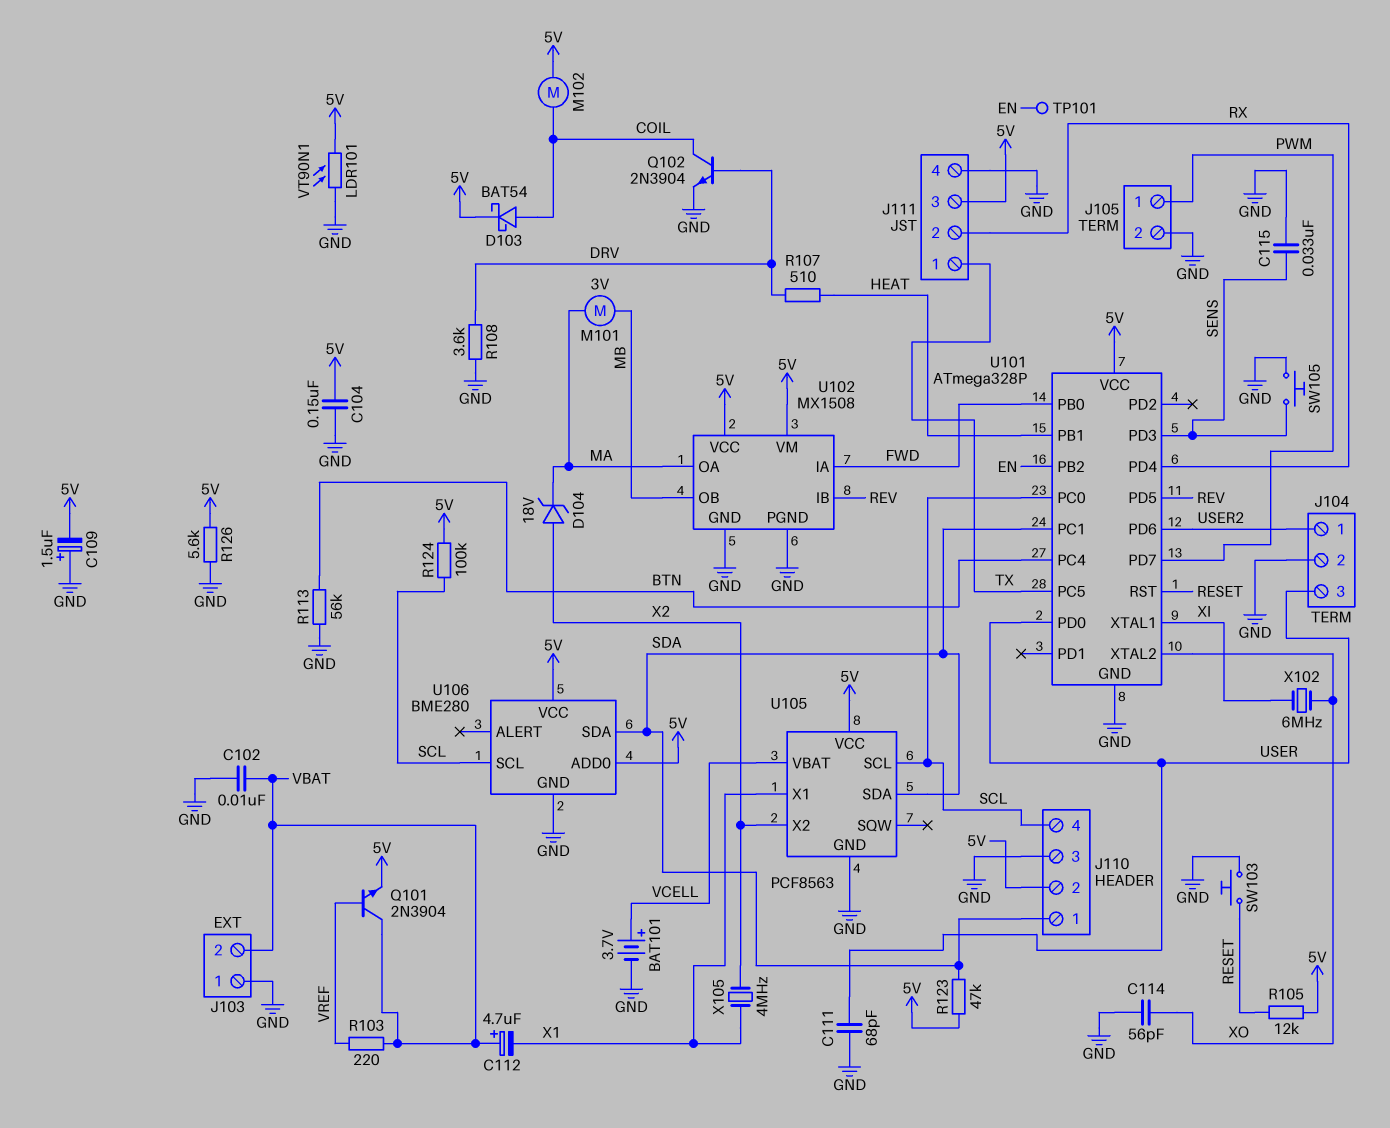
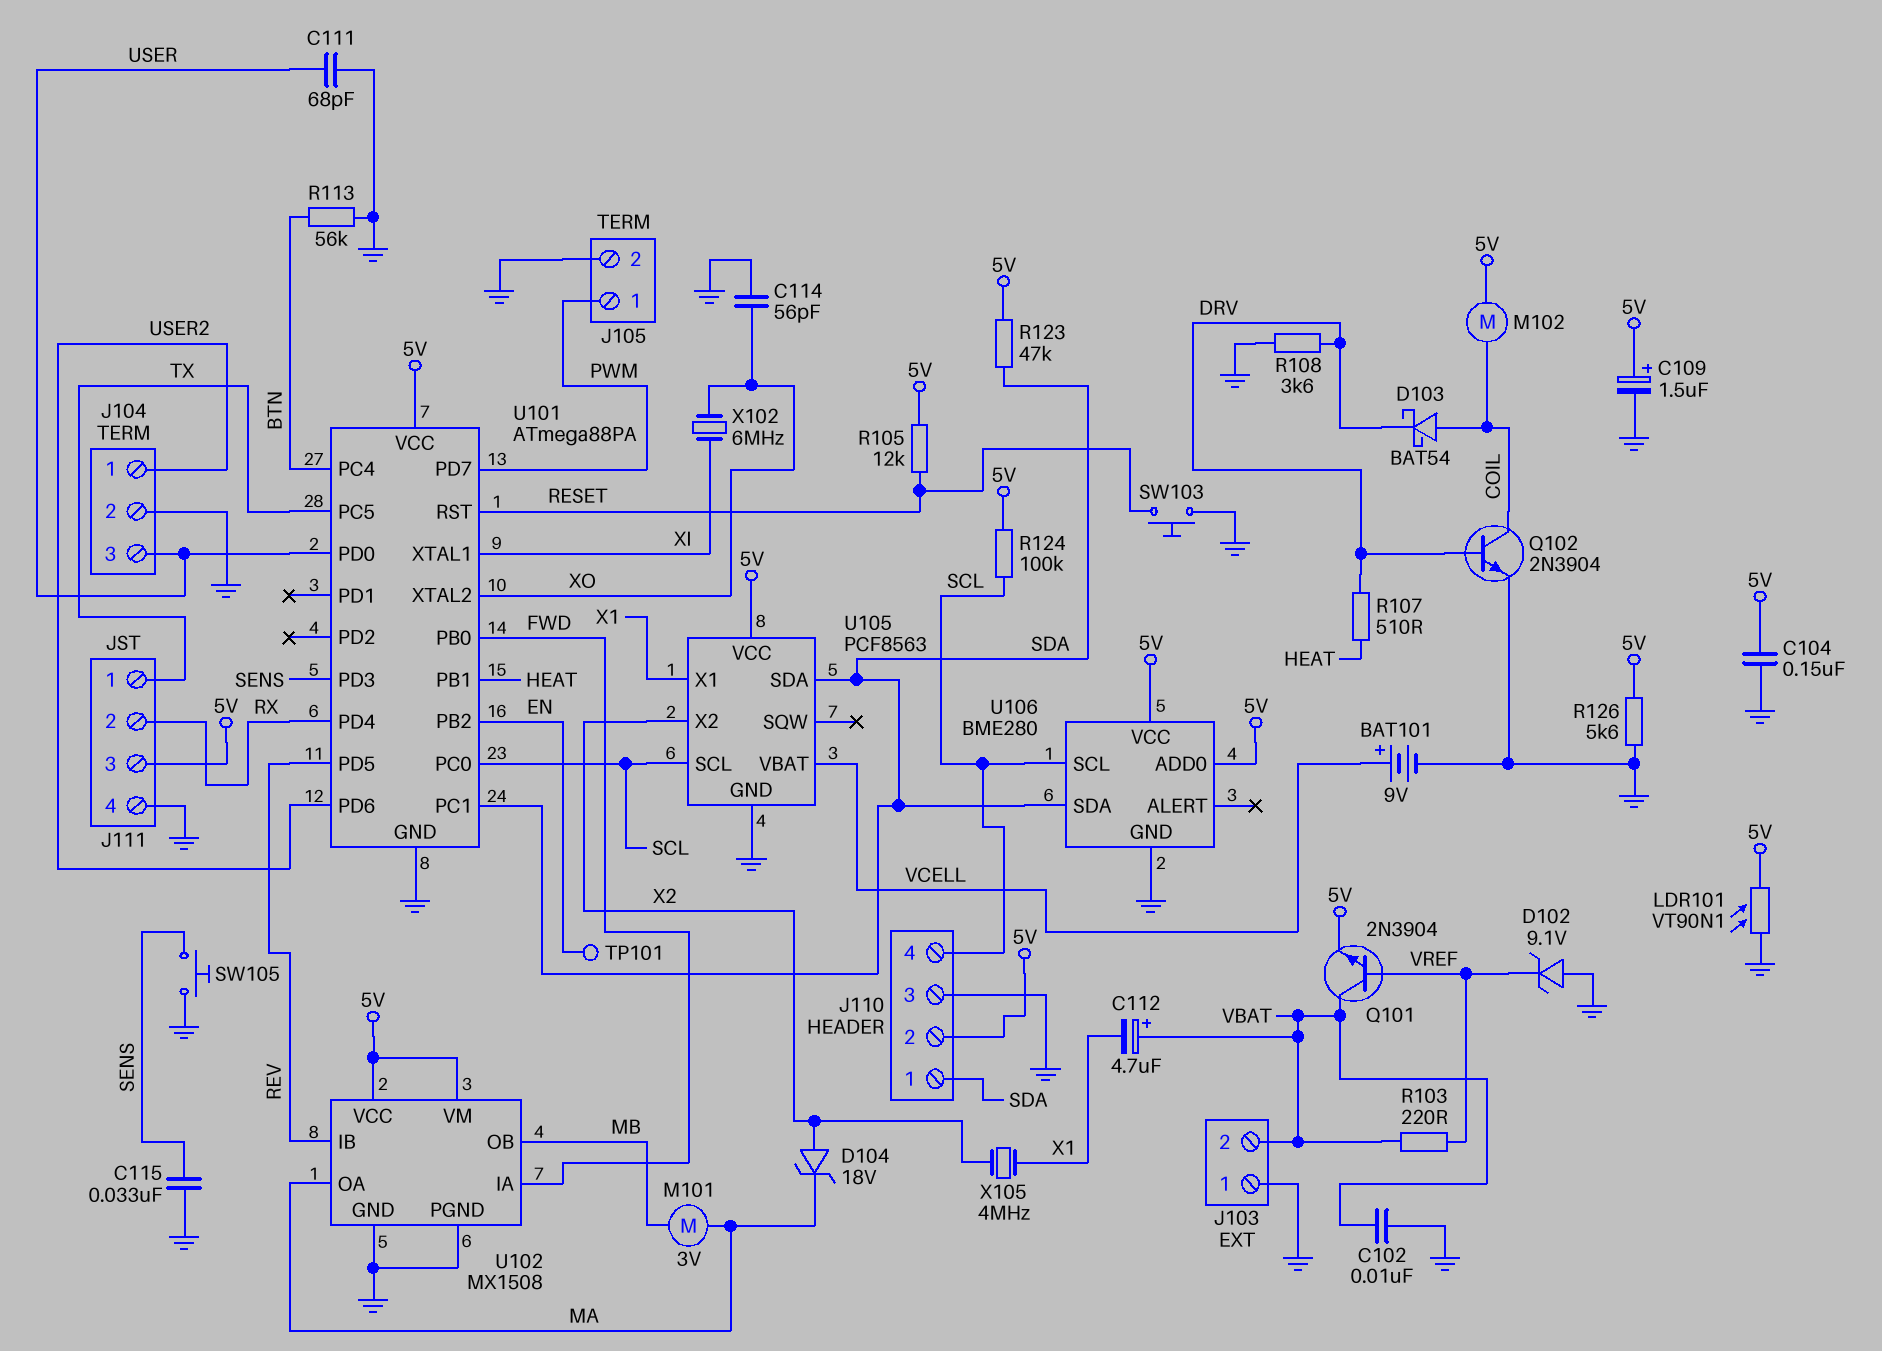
BAT101: 3.7V (plus VCELL, minus GND) -> 9V (plus VCELL, minus GND)
C109: 1.5uF (plus GND, minus 5V) -> 1.5uF (plus 5V, minus GND)
D102: none -> zener 9.1V (A GND, K VREF)
D103: schottky BAT54 (A COIL, K 5V) -> schottky BAT54 (A COIL, K DRV)
U101: ATmega328P -> ATmega88PA

